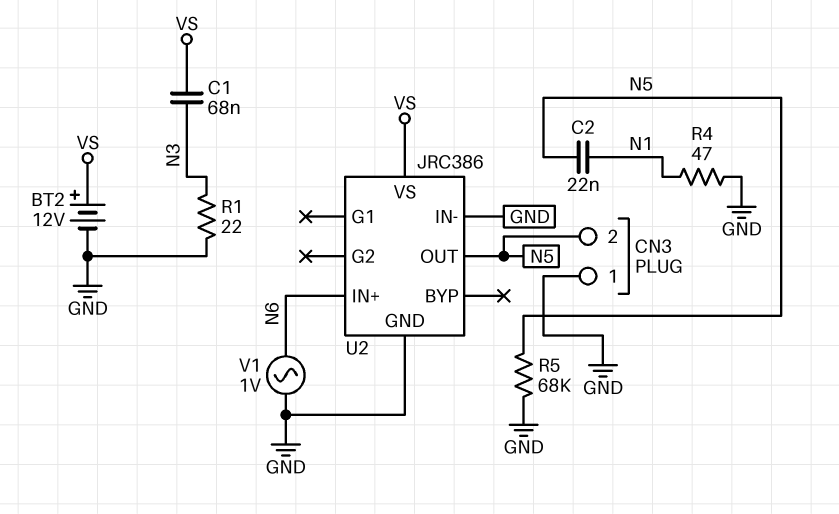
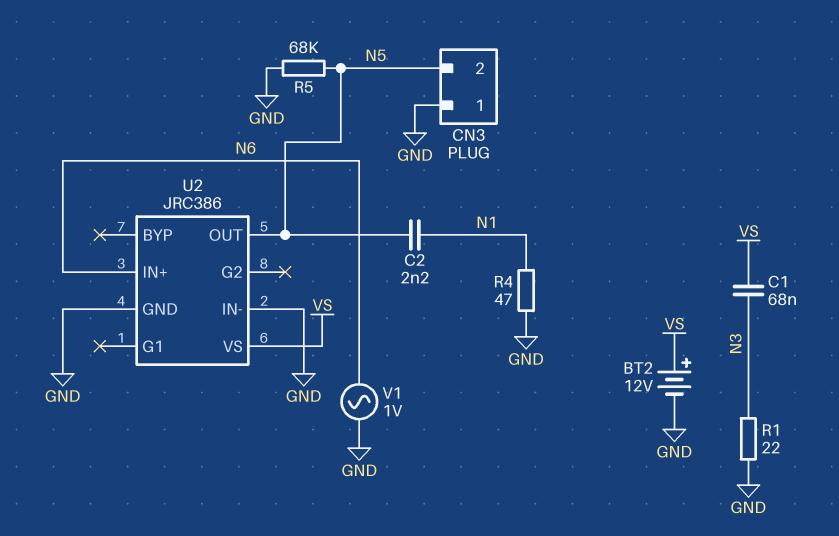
C2: 22nF (N1, N5) -> 2.2nF (N1, N5)

